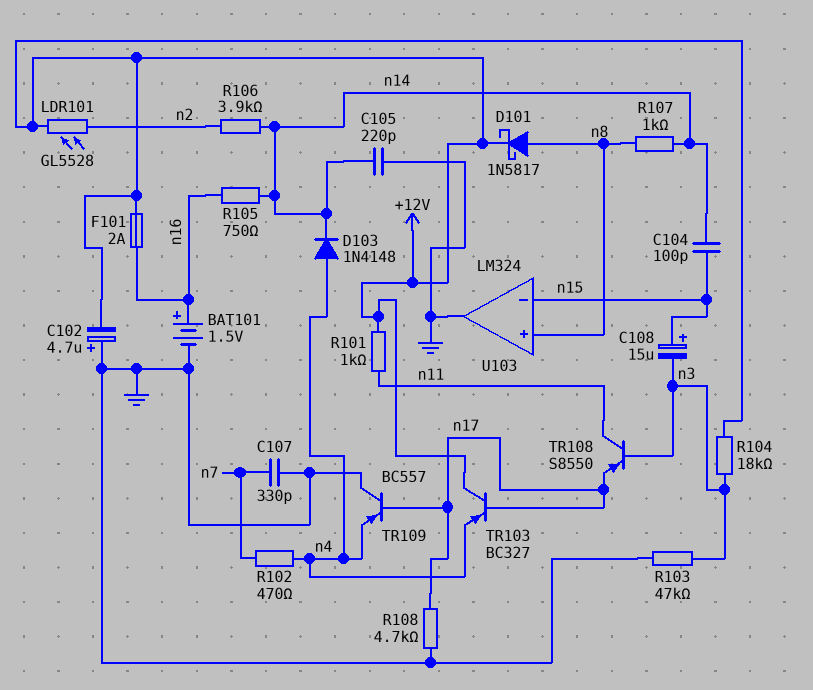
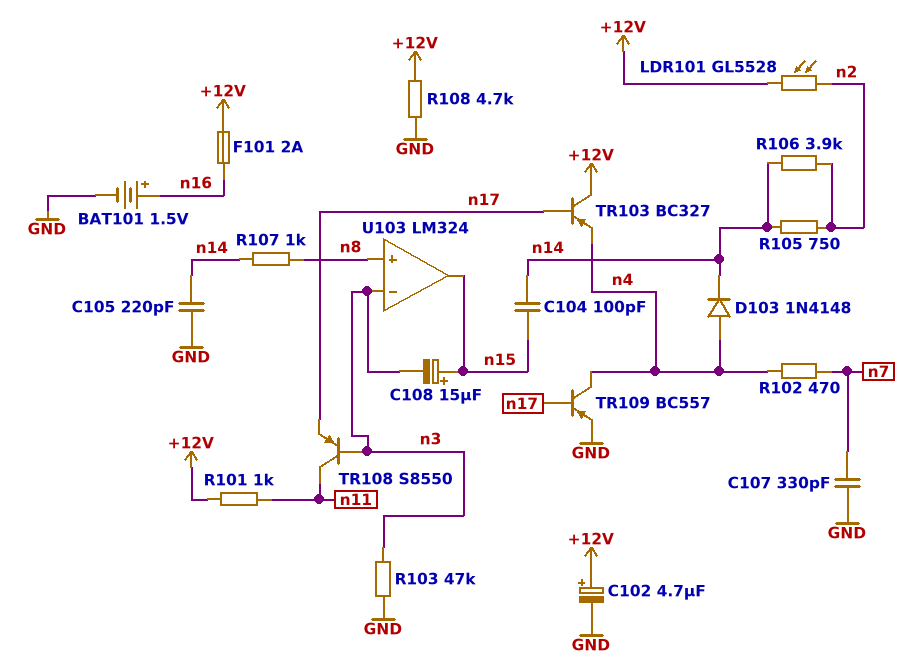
C102: 4.7uF (plus GND, minus +12V) -> 4.7uF (plus +12V, minus GND)
D101: schottky 1N5817 (A n8, K +12V) -> none
R104: 18k (+12V, n3) -> none
R105: 750 (n14, n16) -> 750 (n2, n14)
R108: 4.7k (GND, n17) -> 4.7k (+12V, GND)
TR109: PNP BC557 (B n17, C GND, E n4) -> PNP BC557 (B n17, C n4, E GND)
U103 pin in-: n15 -> n3
U103 pin out: GND -> n15

